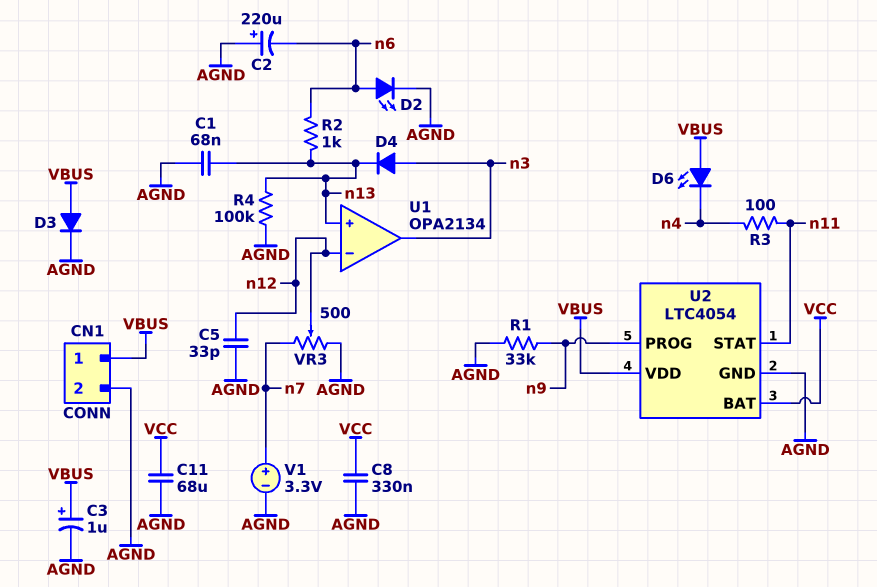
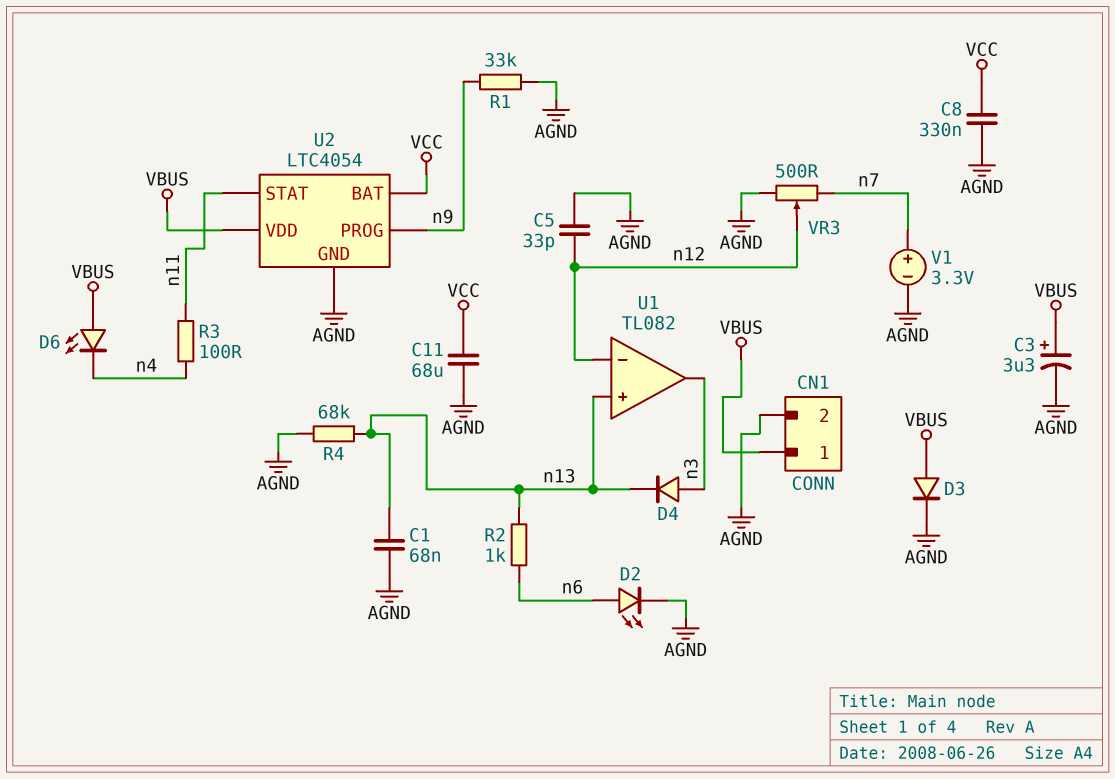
C2: 220uF (plus AGND, minus n6) -> none
C3: 1uF (plus VBUS, minus AGND) -> 3.3uF (plus VBUS, minus AGND)
R4: 100k (AGND, n13) -> 68k (AGND, n13)
U1: OPA2134 -> TL082

